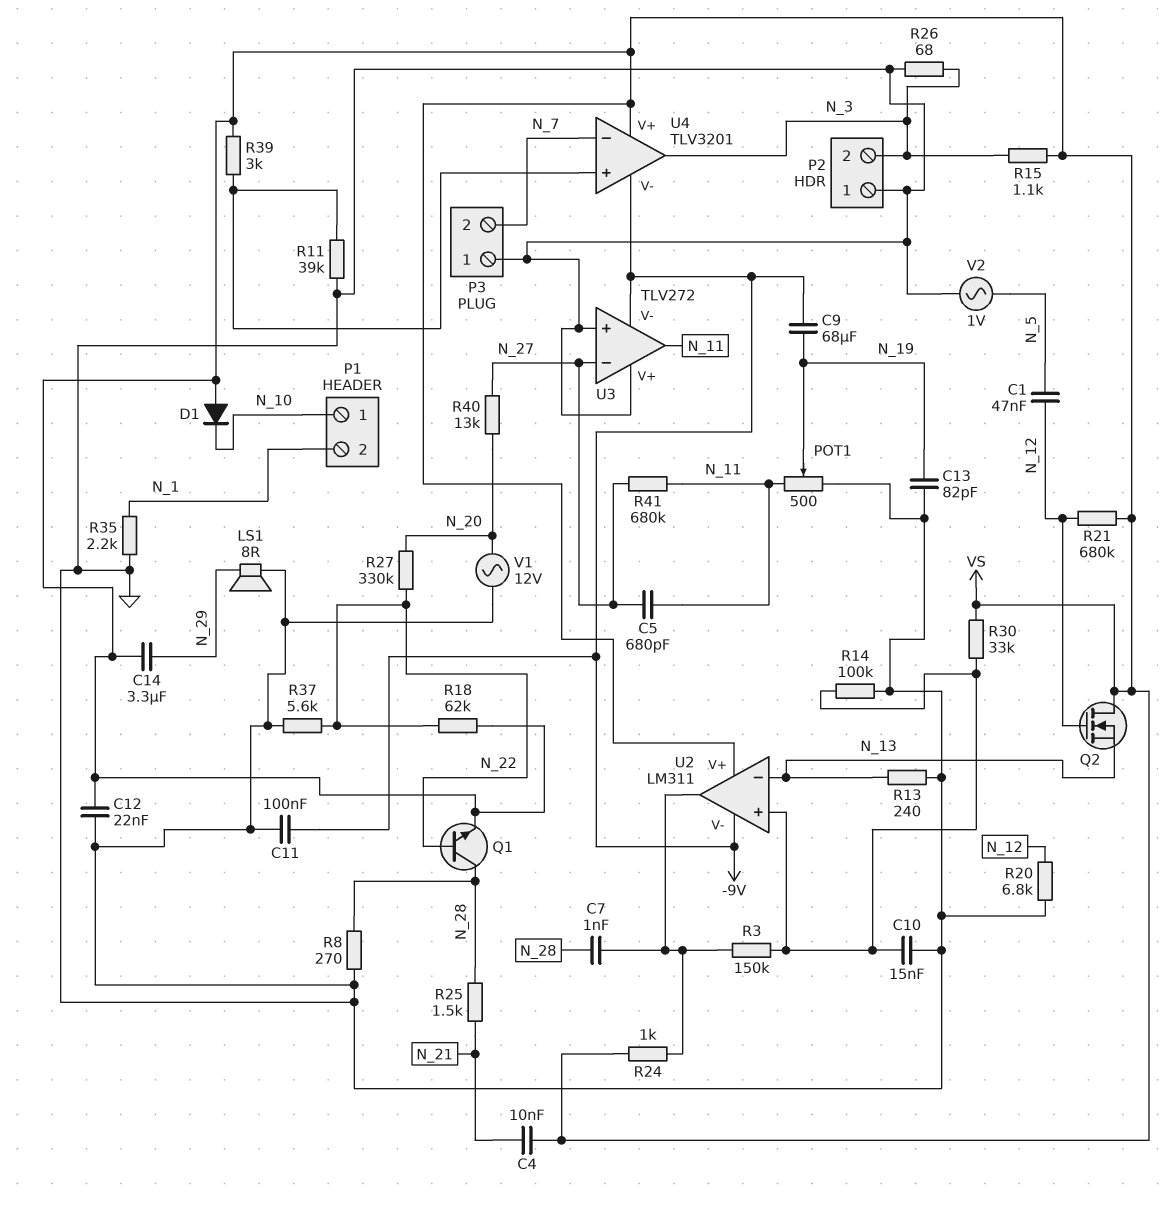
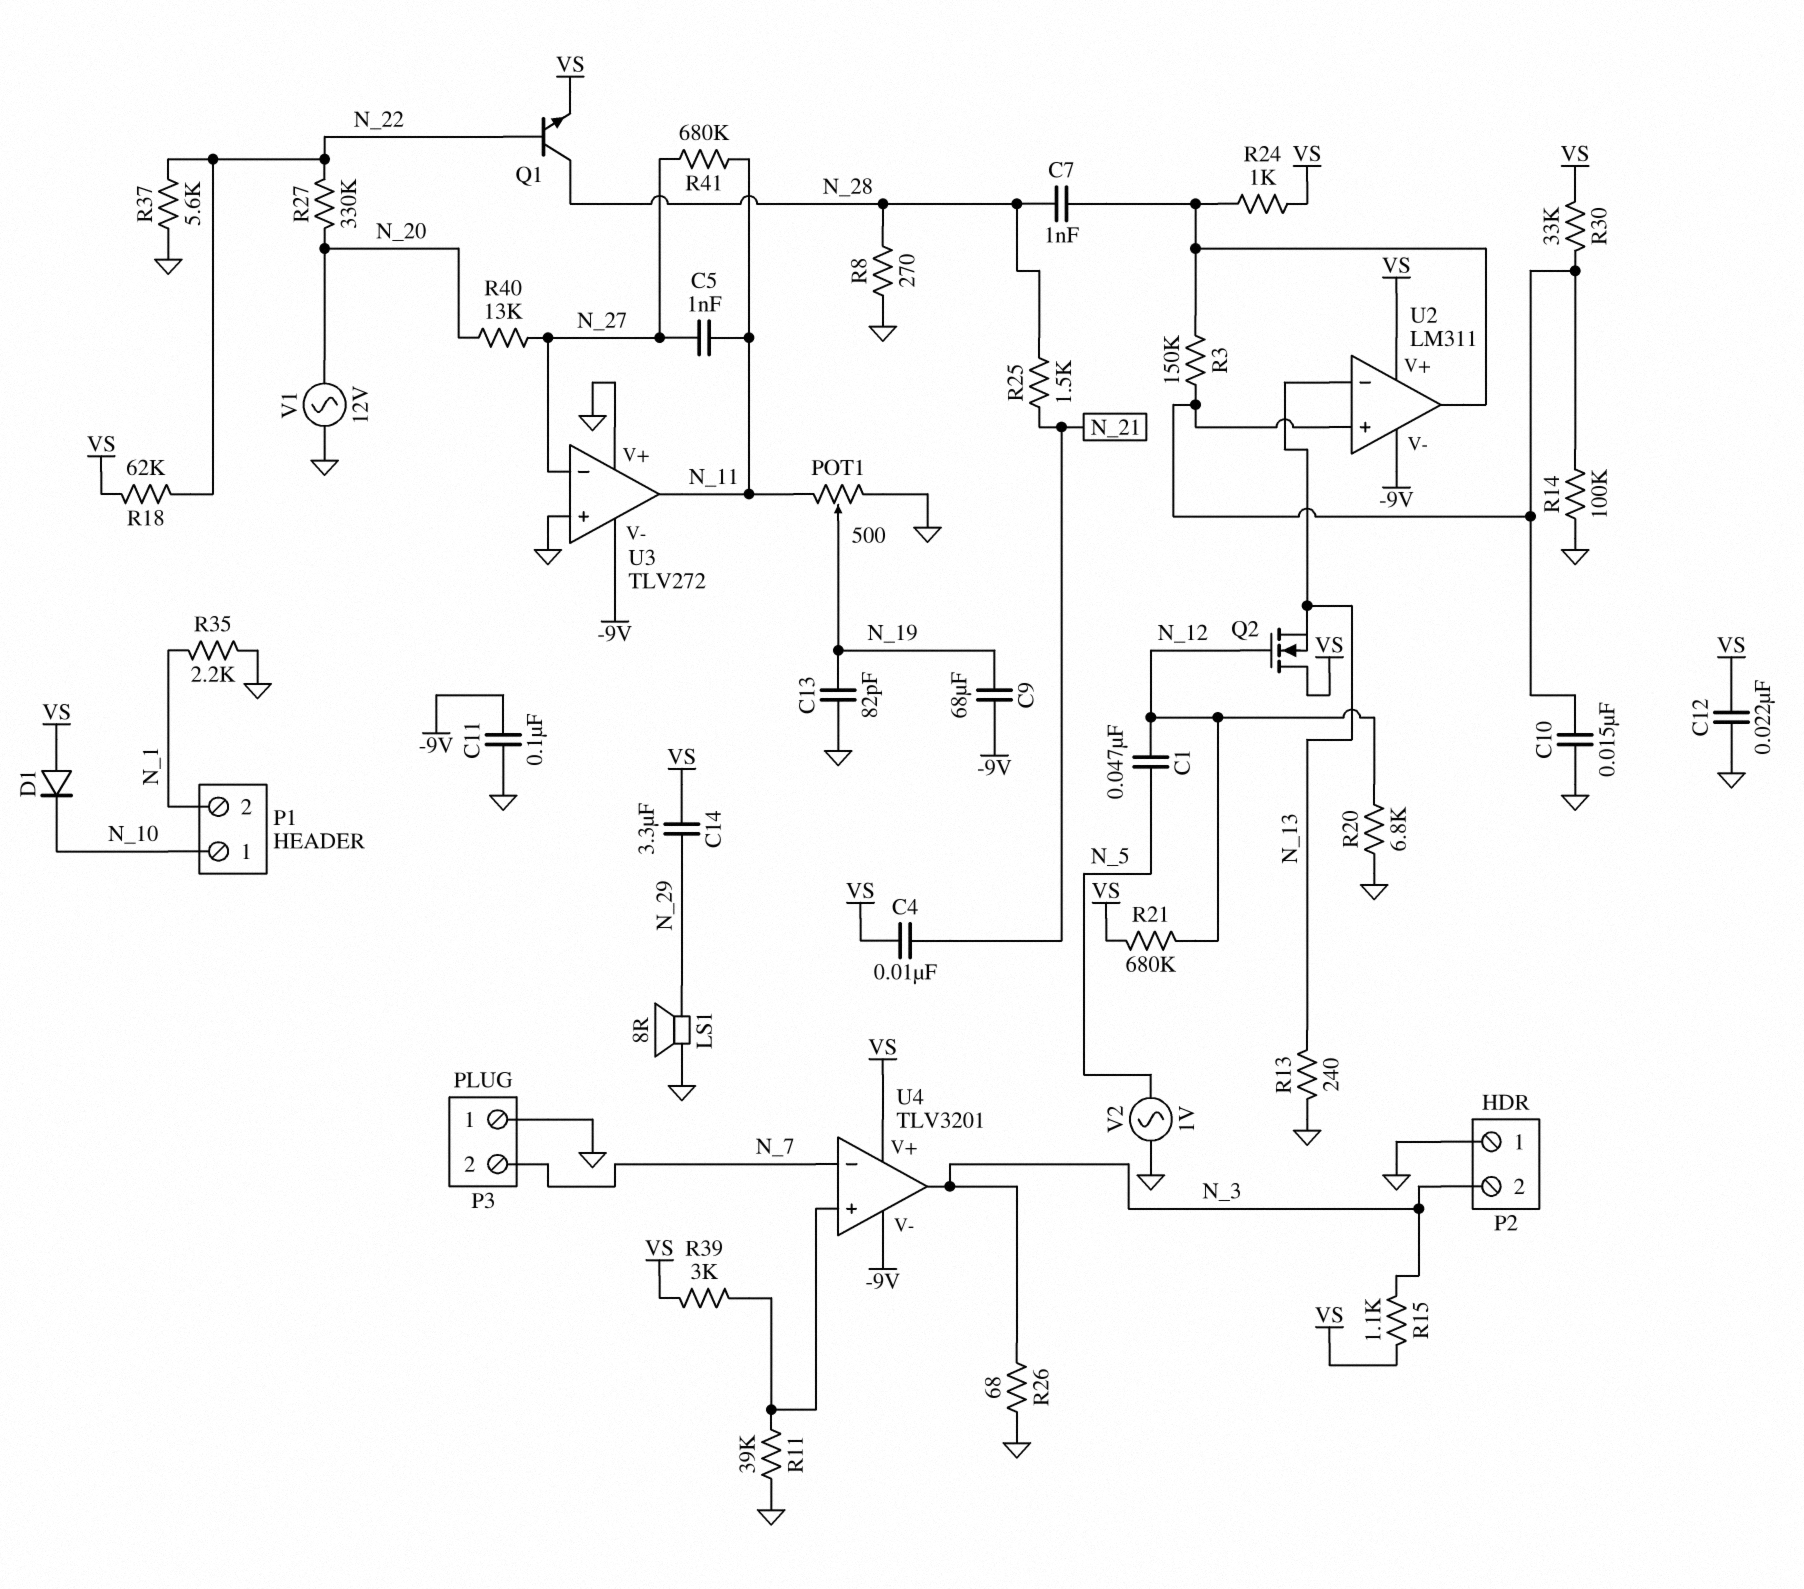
C5: 680pF (N_11, N_27) -> 1nF (N_11, N_27)

